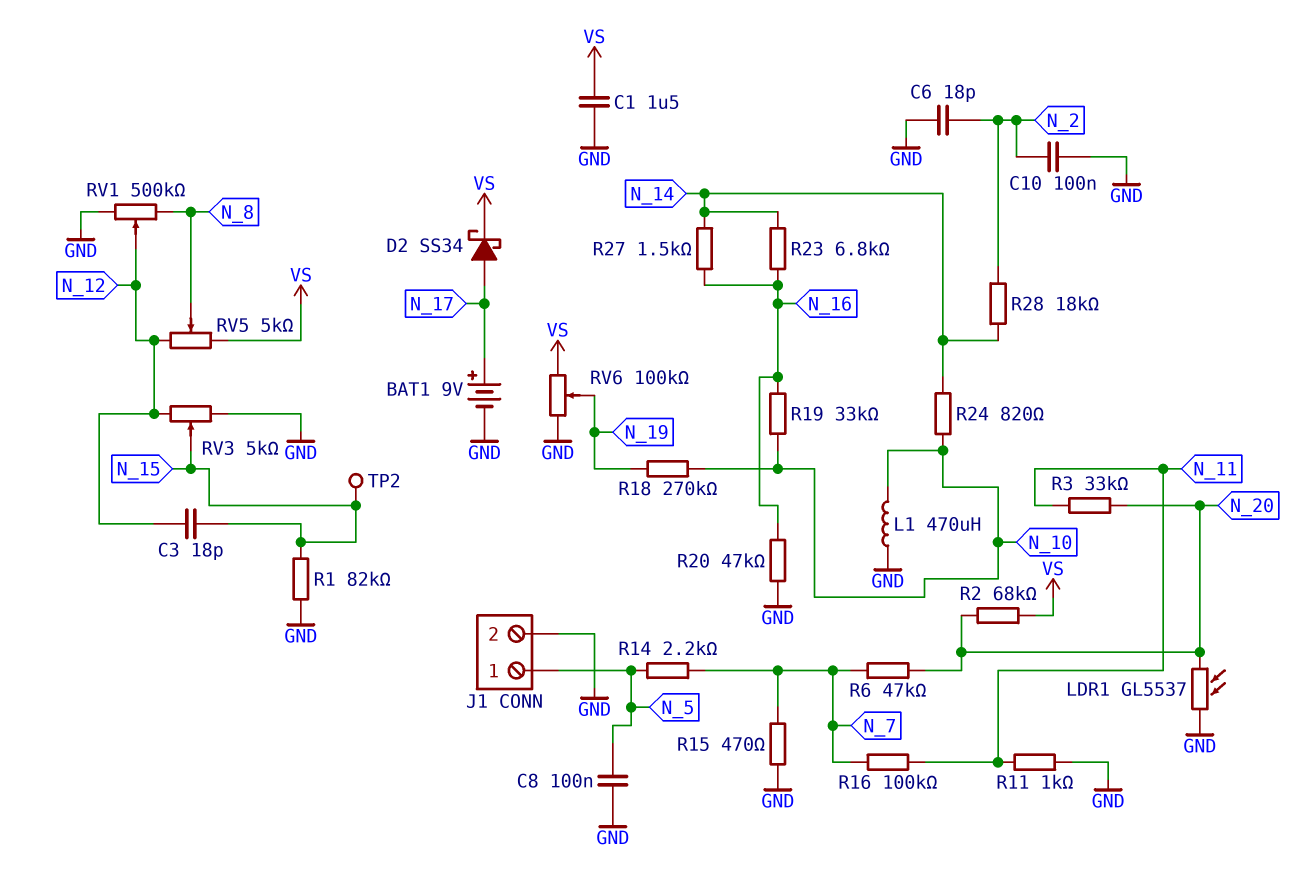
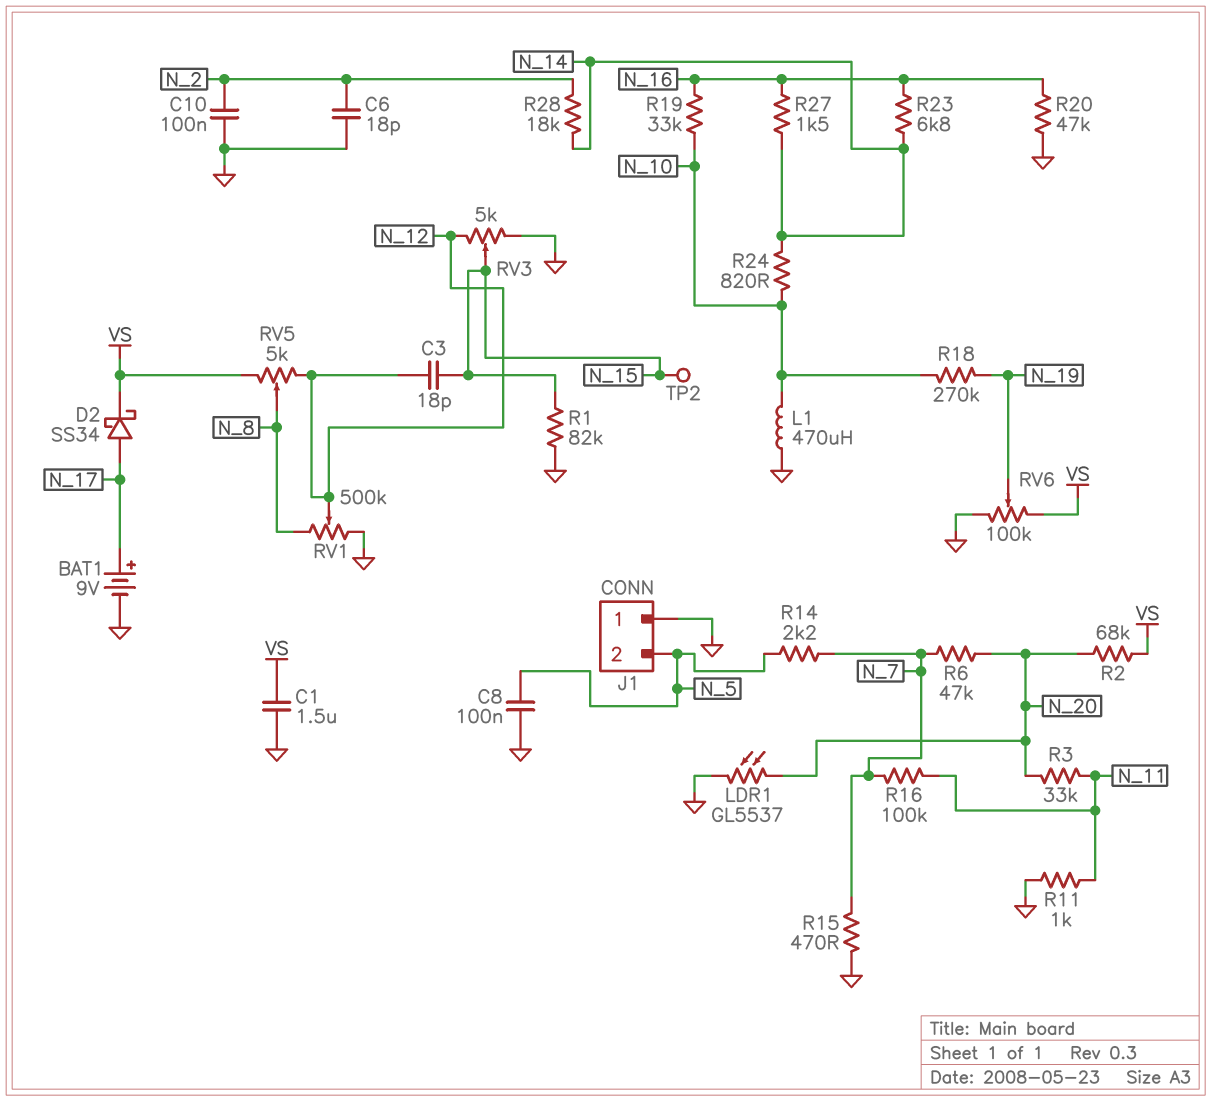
J1 pin 1: N_5 -> GND
J1 pin 2: GND -> N_5

